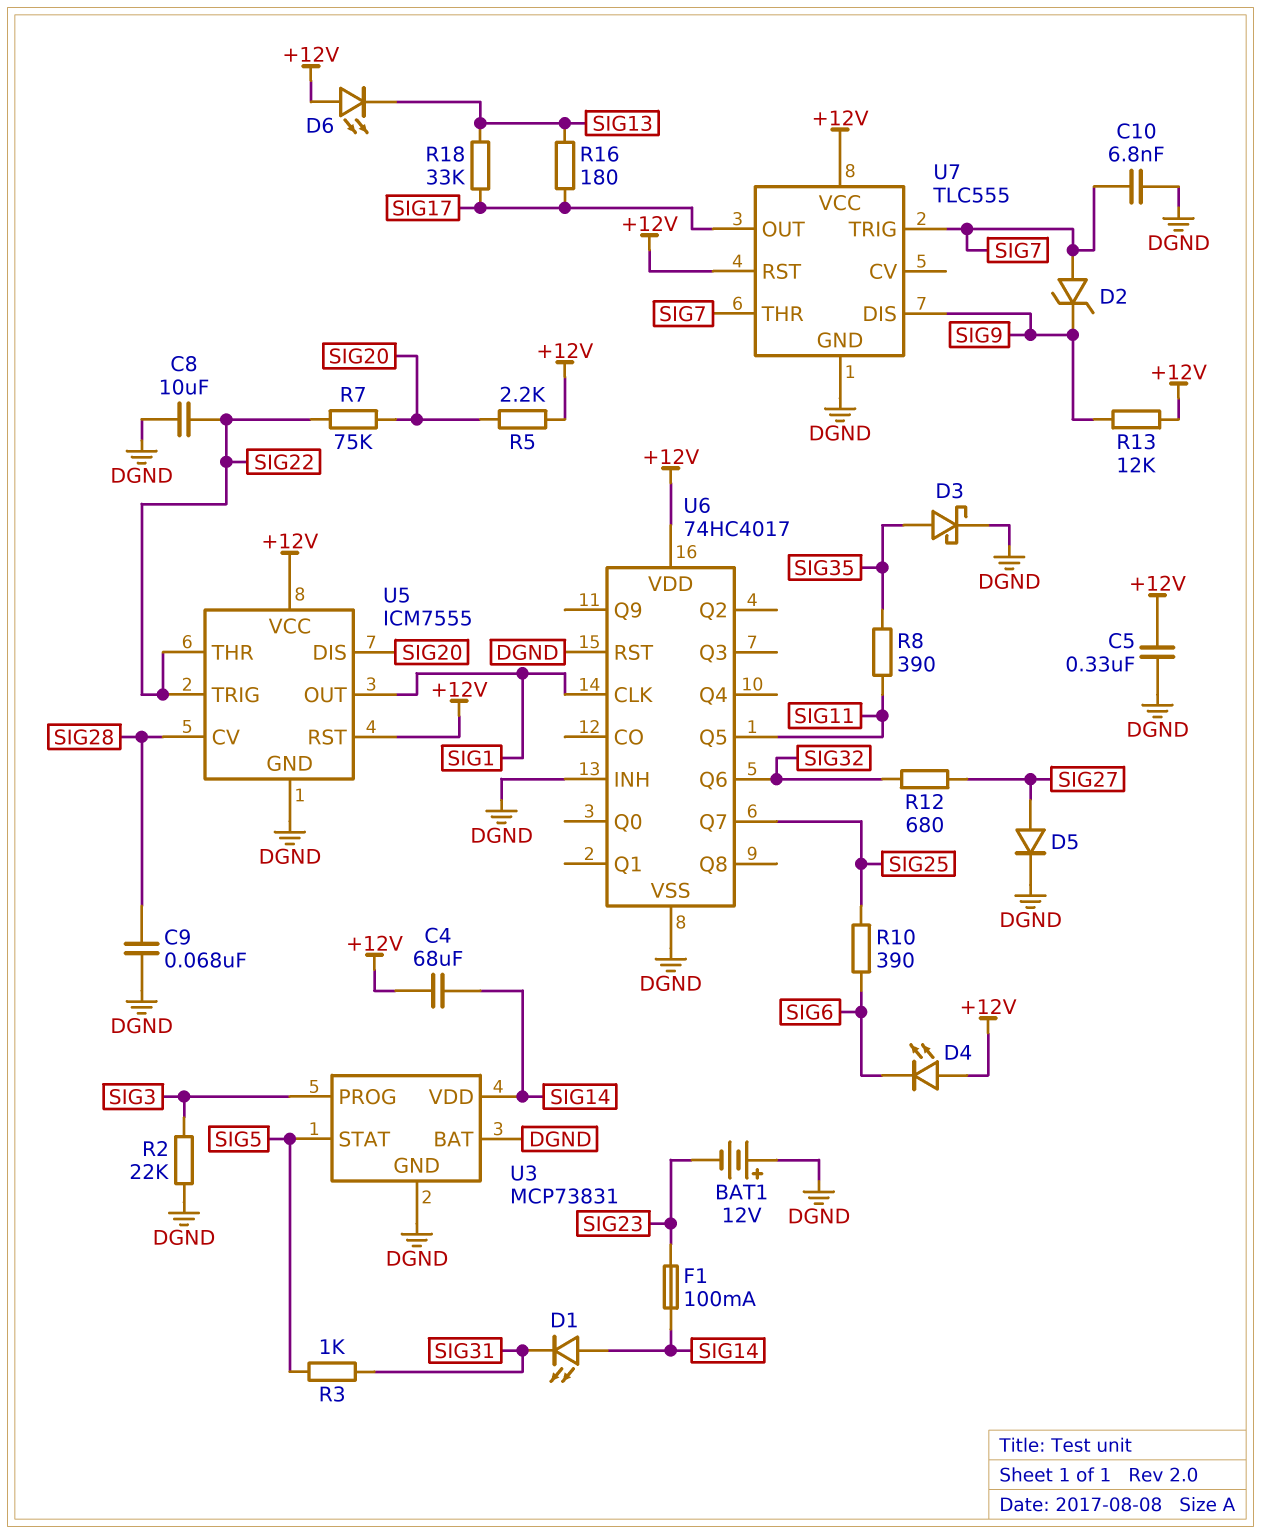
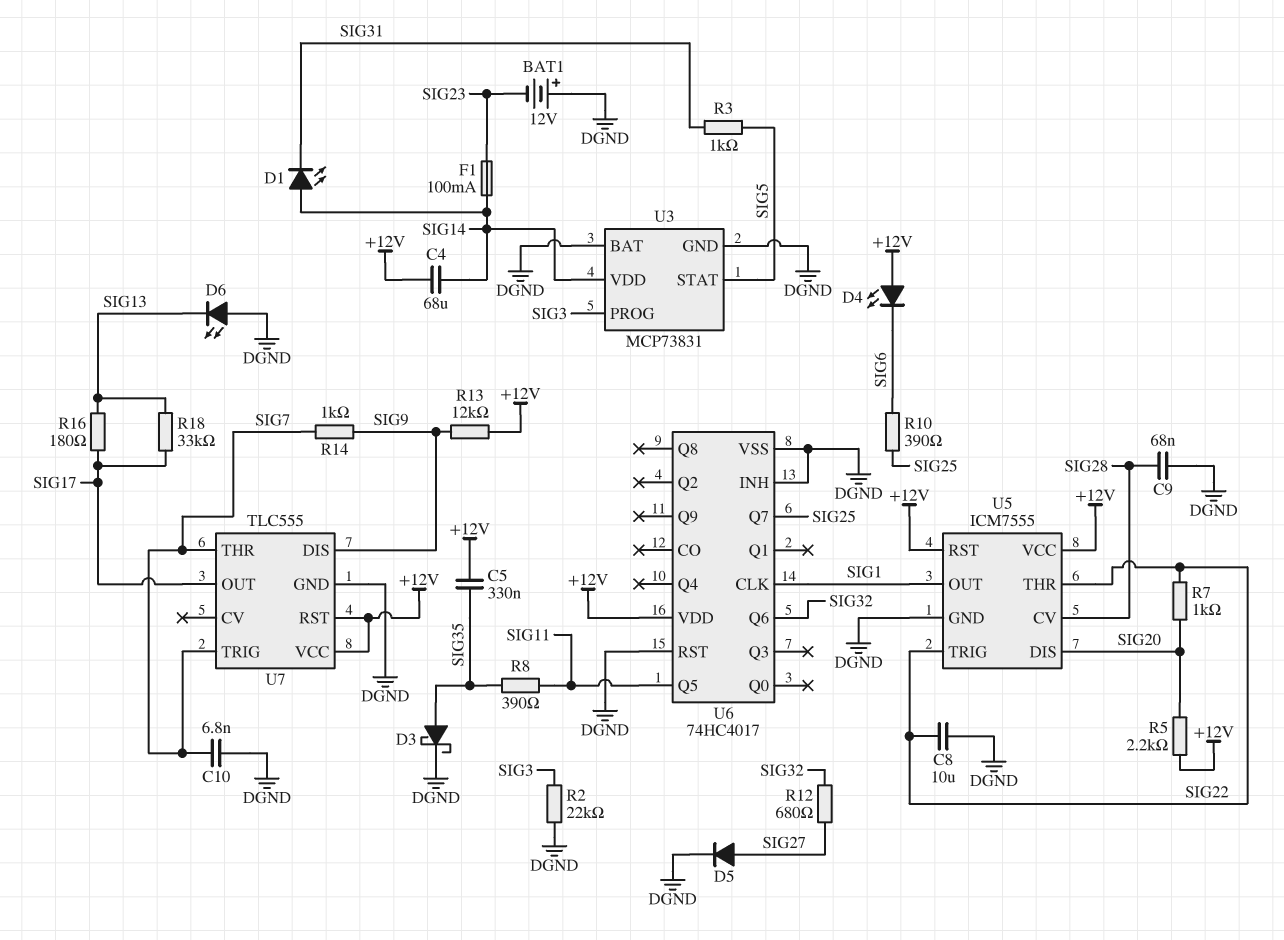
C5: 330nF (+12V, DGND) -> 330nF (+12V, SIG35)
D2: zener (A SIG7, K SIG9) -> none
D6: LED (A +12V, K SIG13) -> LED (A DGND, K SIG13)
R7: 75k (SIG20, SIG22) -> 1k (SIG20, SIG22)
R14: none -> 1k (SIG7, SIG9)

